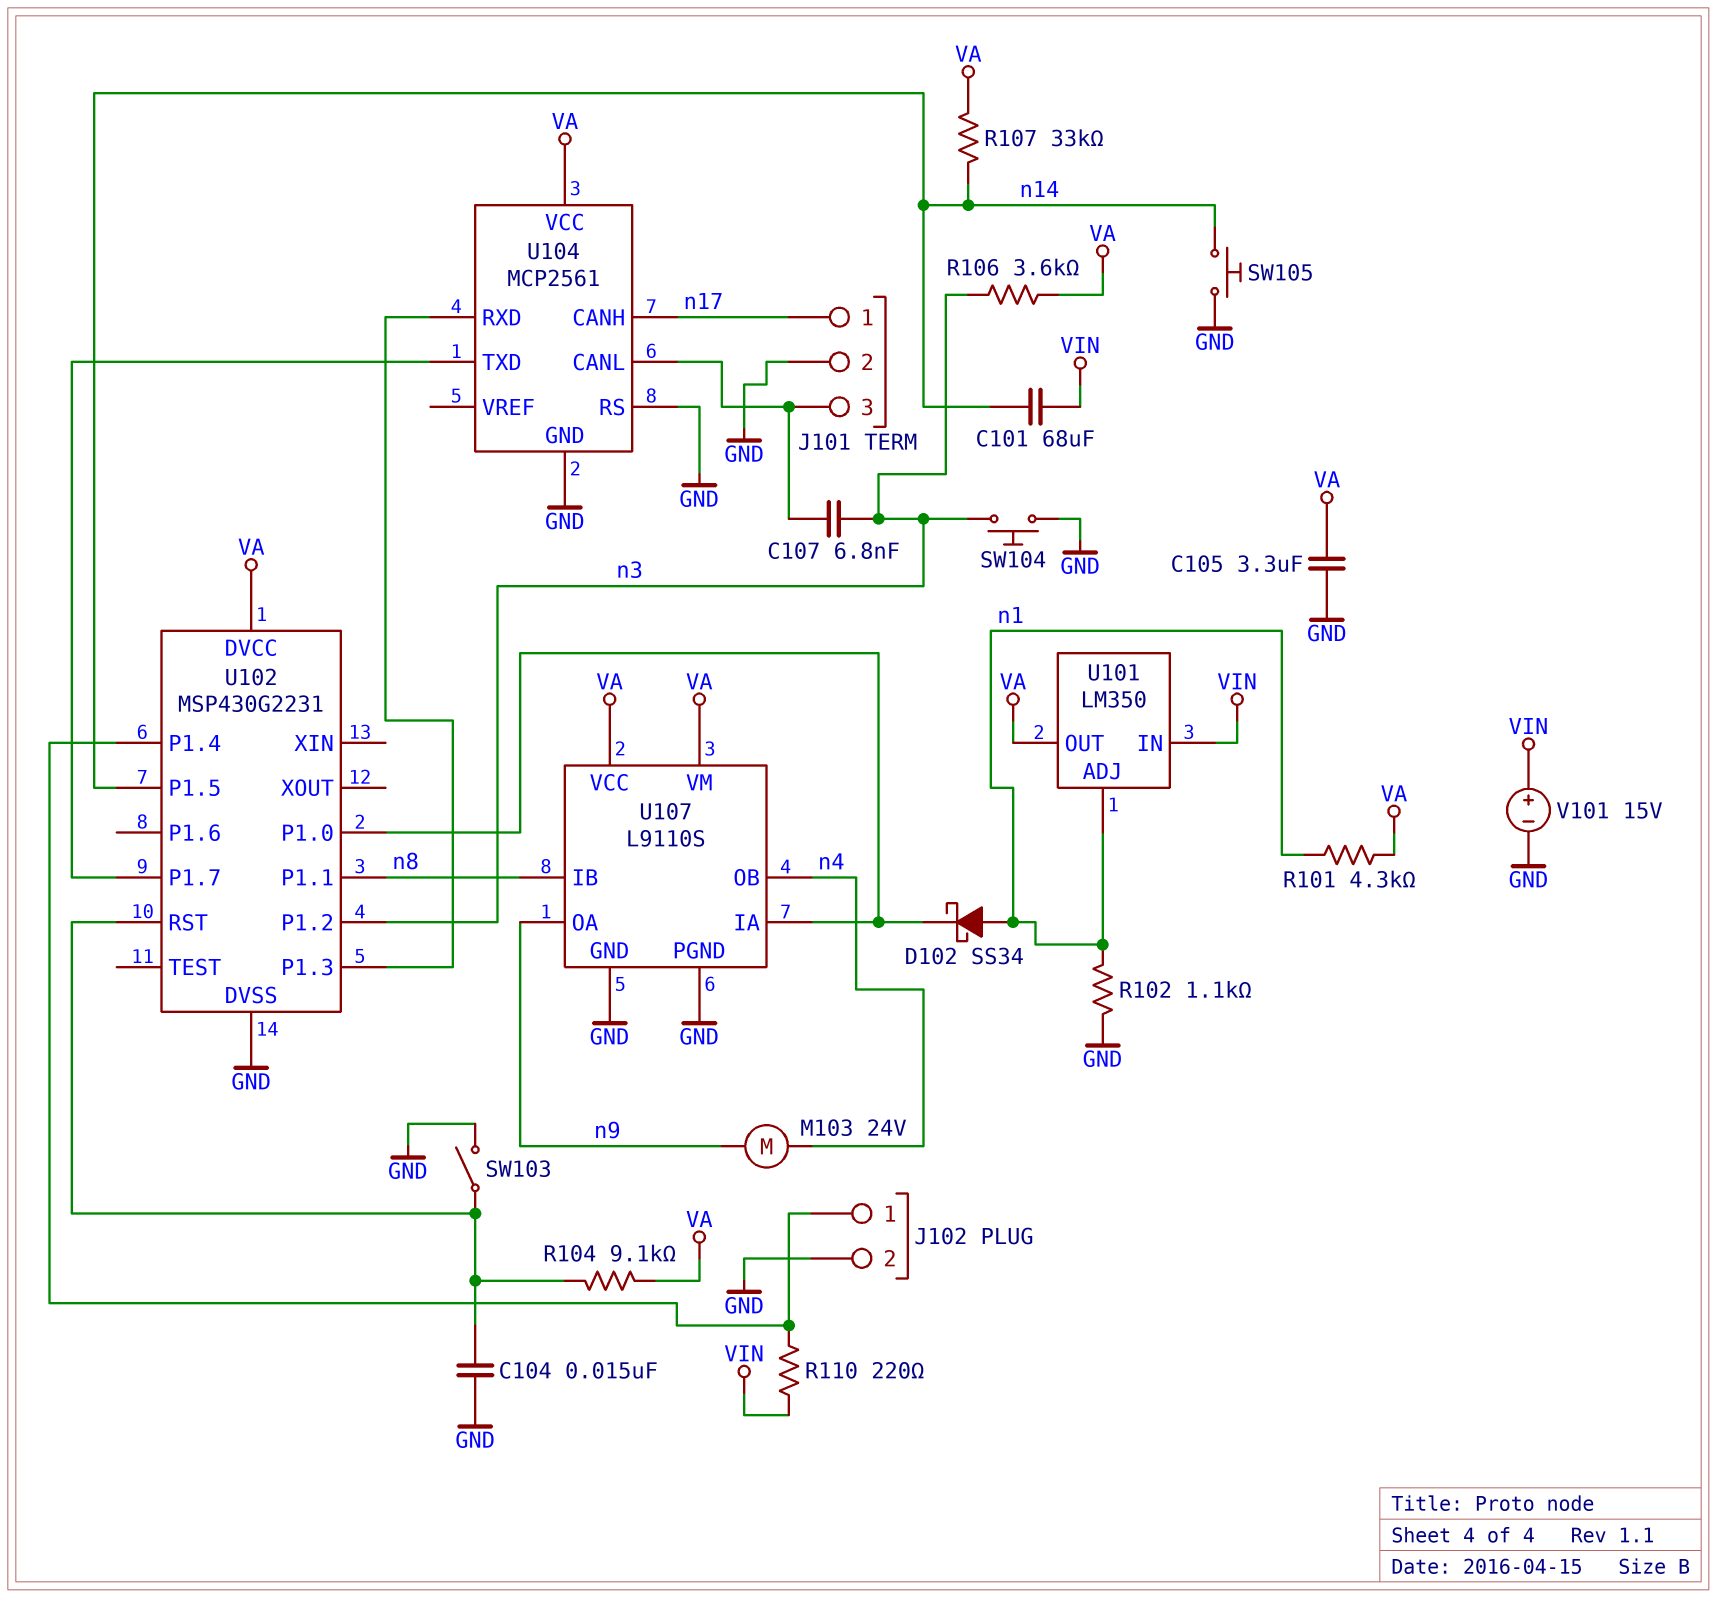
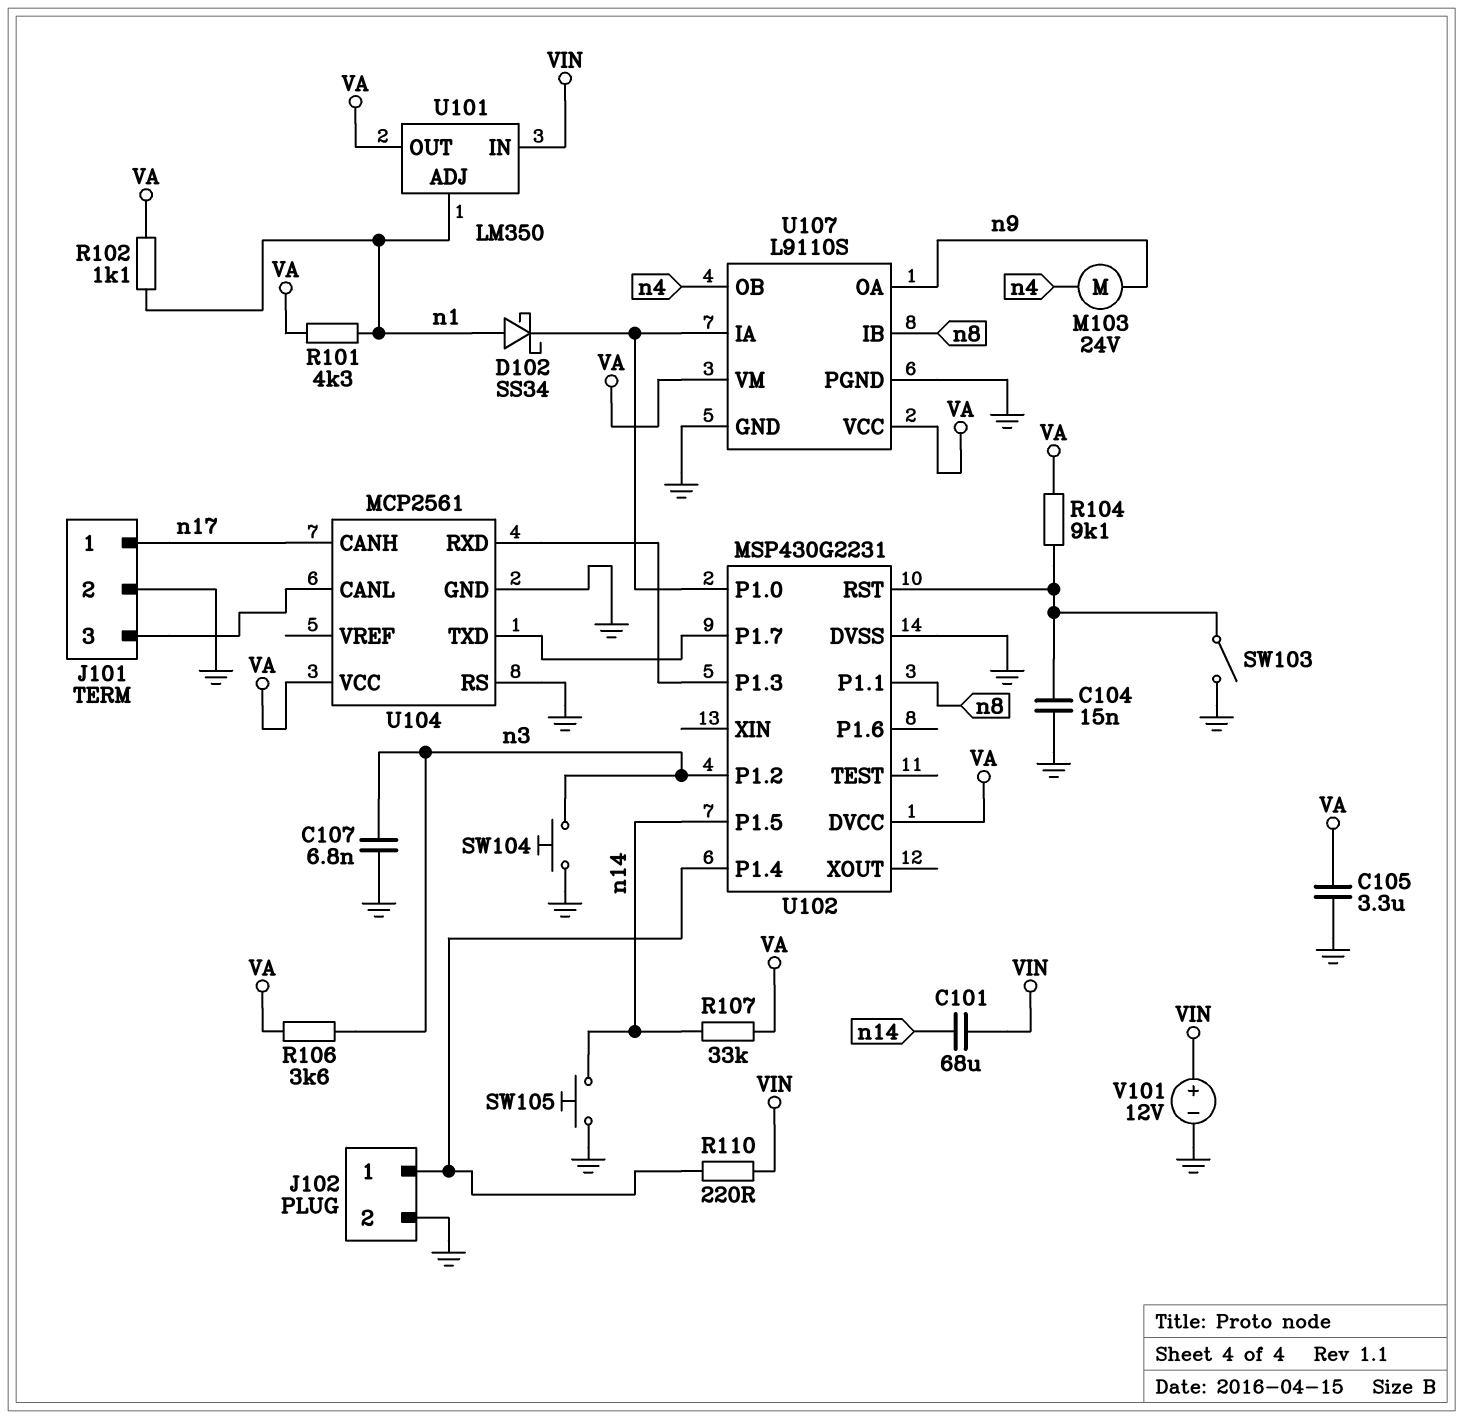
C107: 6.8nF (J101/3, n3) -> 6.8nF (GND, n3)
R102: 1.1k (GND, n1) -> 1.1k (VA, n1)
V101: 15V (plus VIN, minus GND) -> 12V (plus VIN, minus GND)

